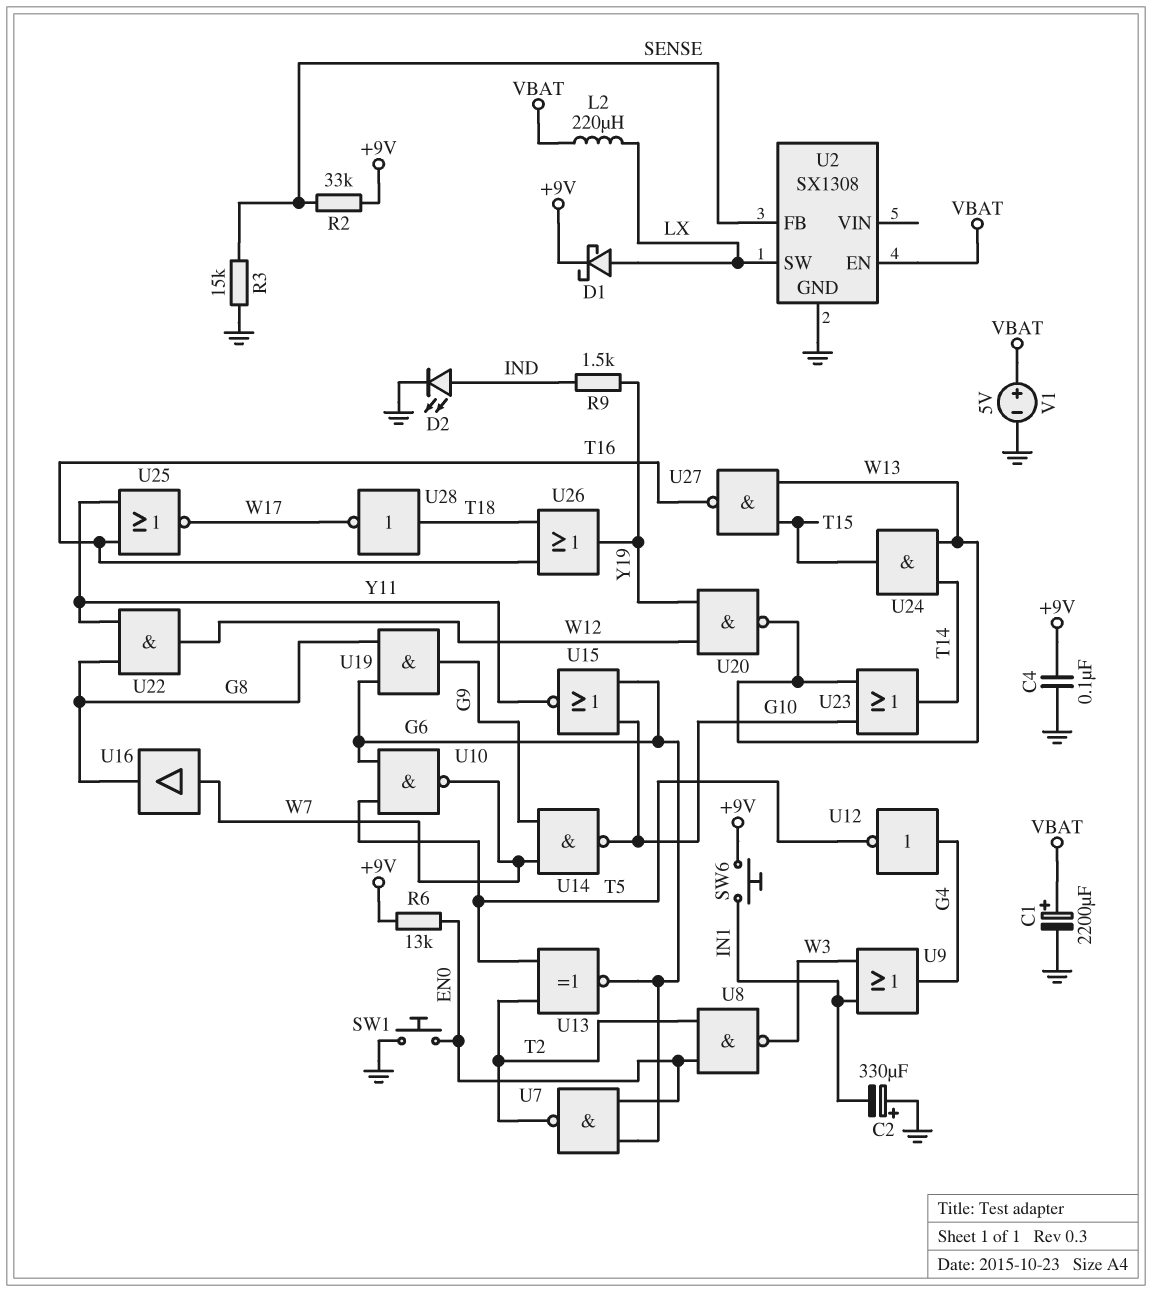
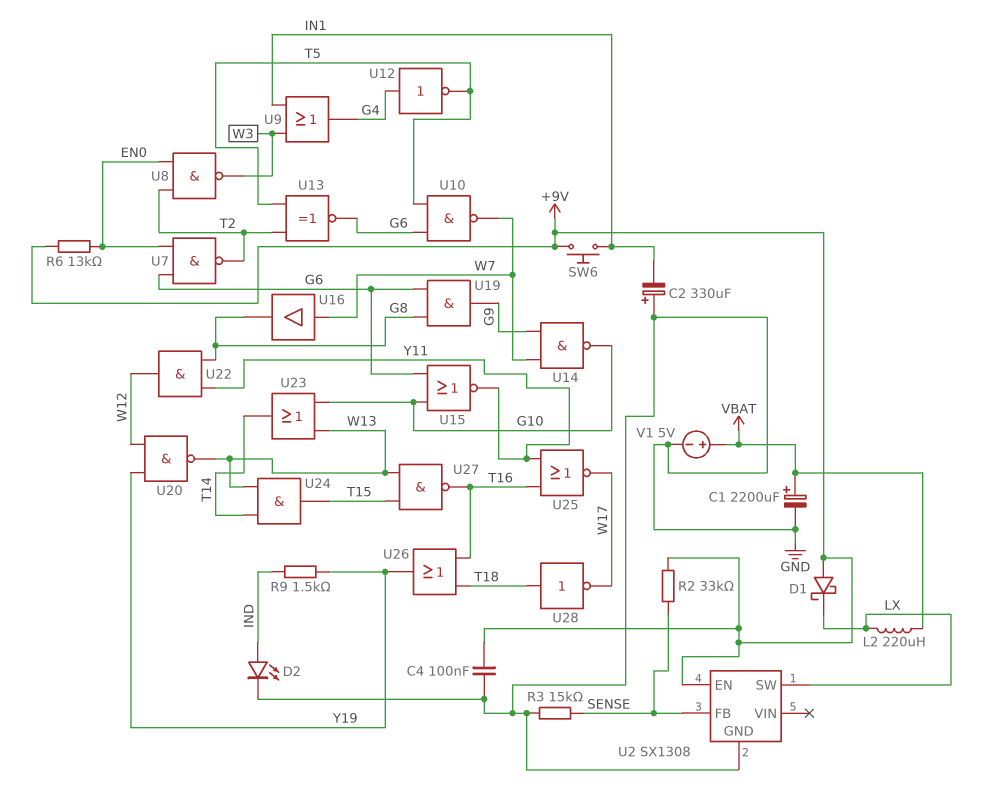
D1: schottky (A LX, K +9V) -> schottky (A +9V, K LX)
SW1: button (EN0, GND) -> none
U2 pin EN: VBAT -> +9V

